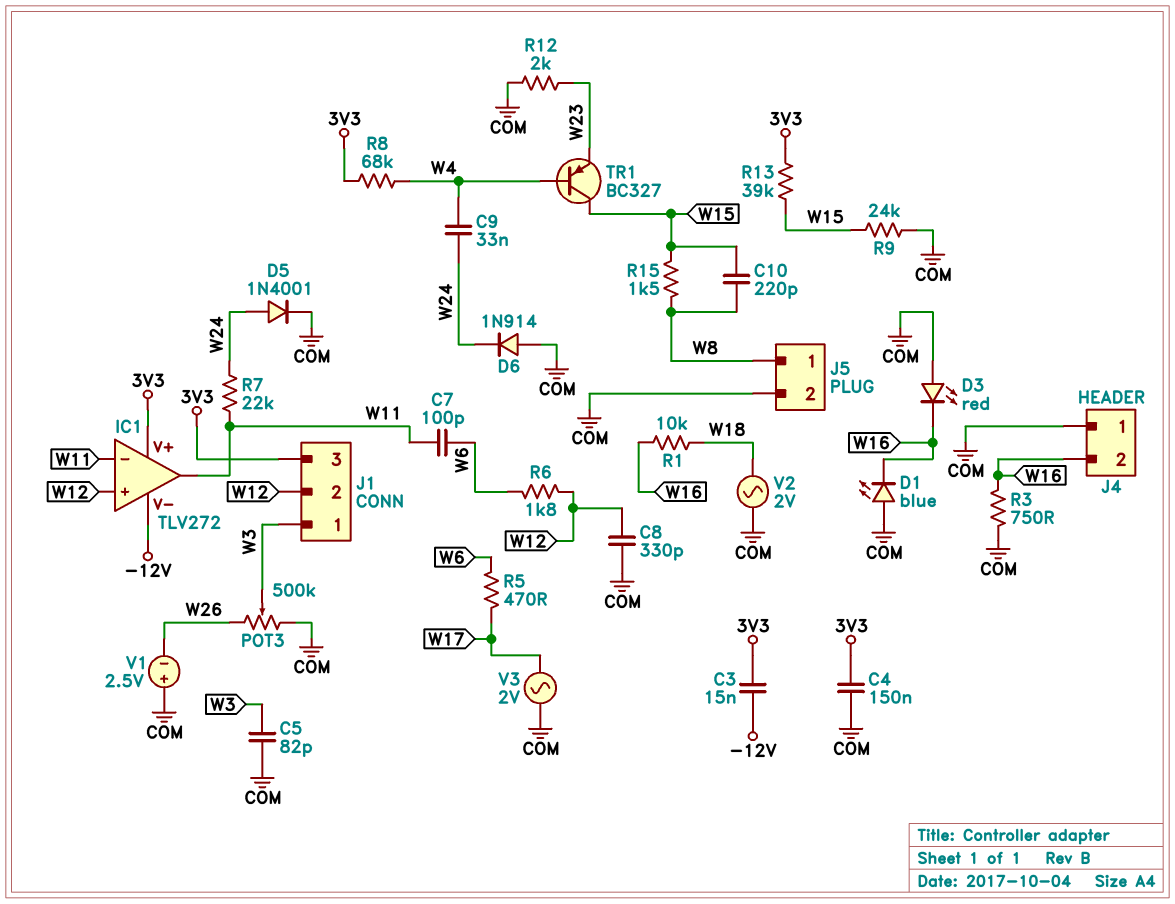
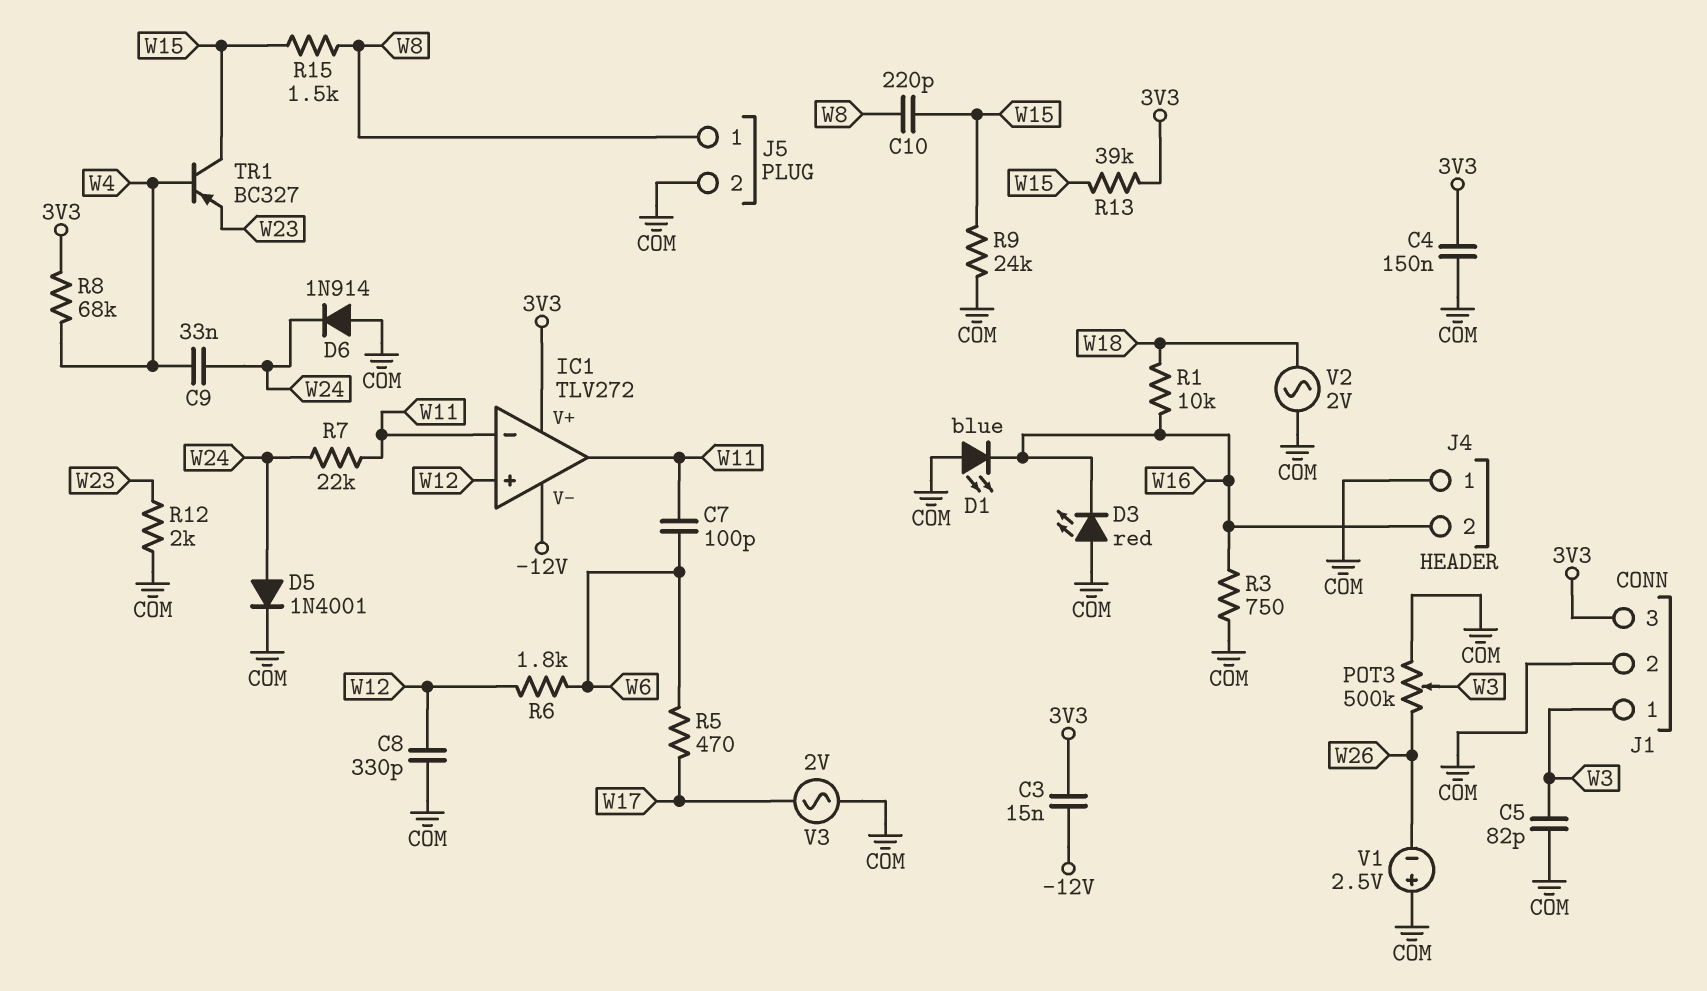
J1 pin 2: W12 -> COM

